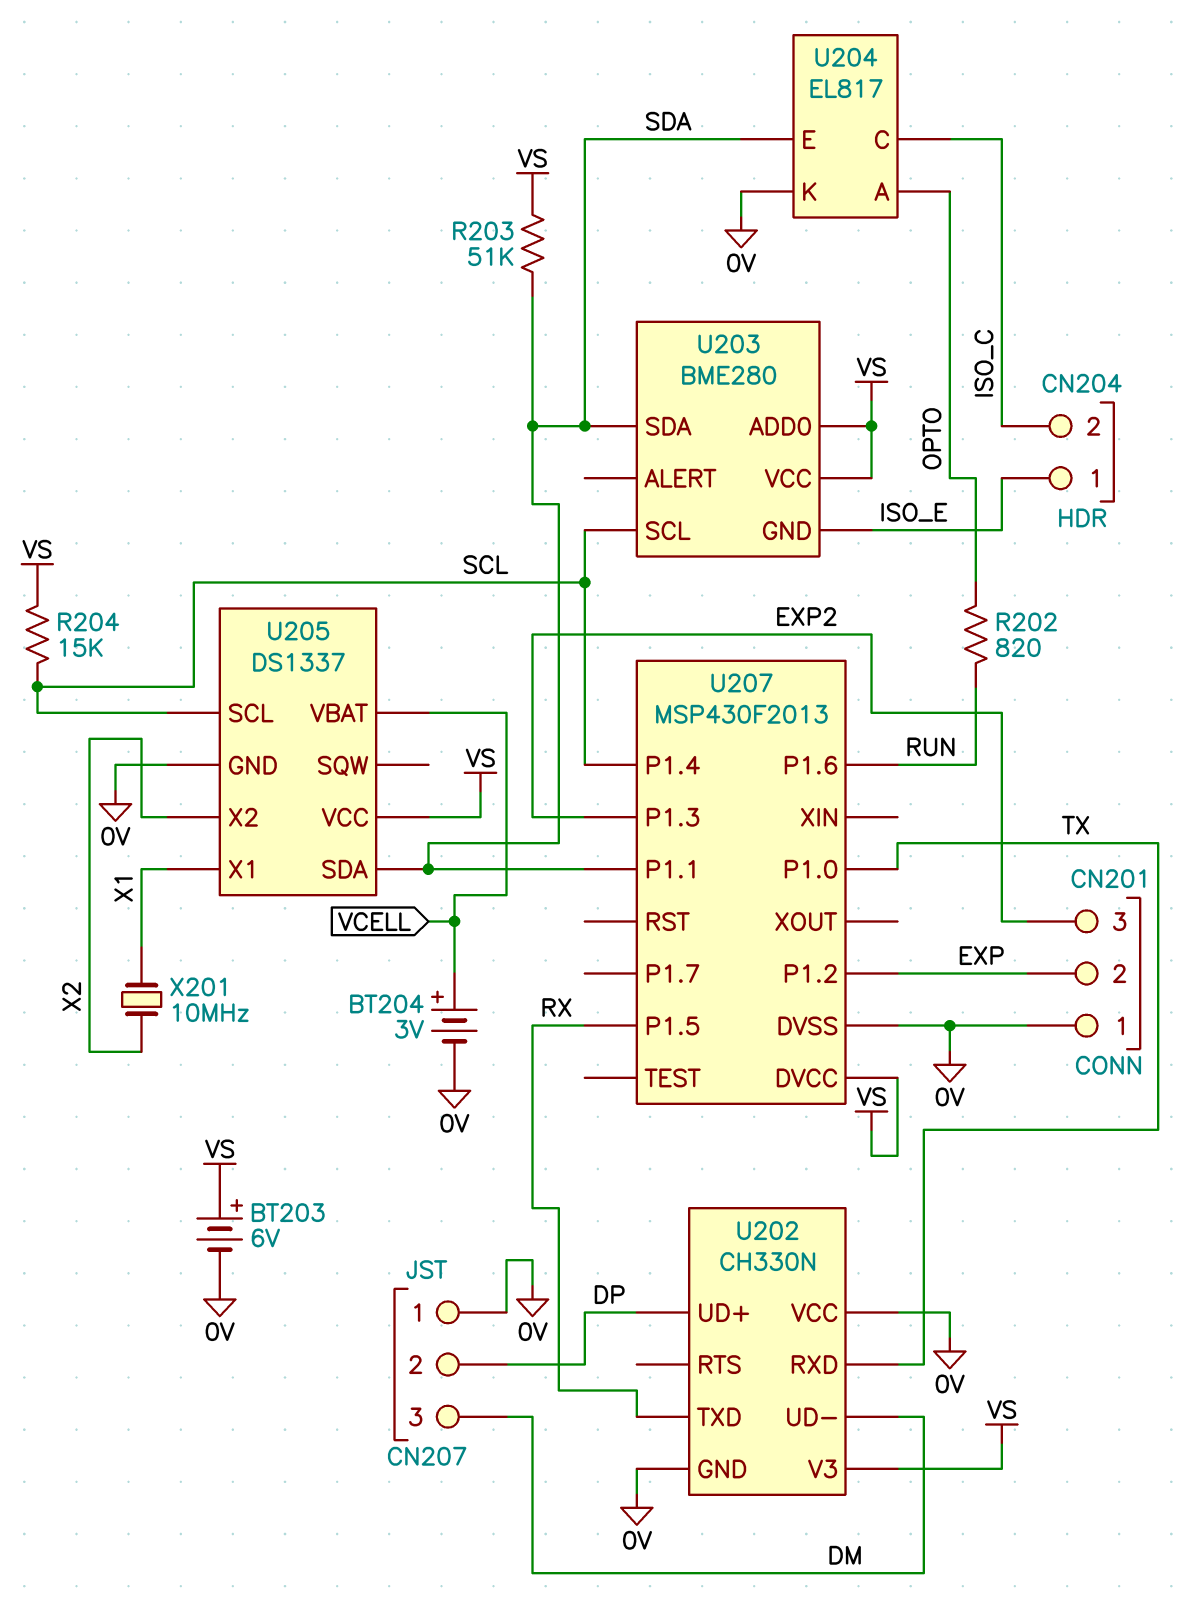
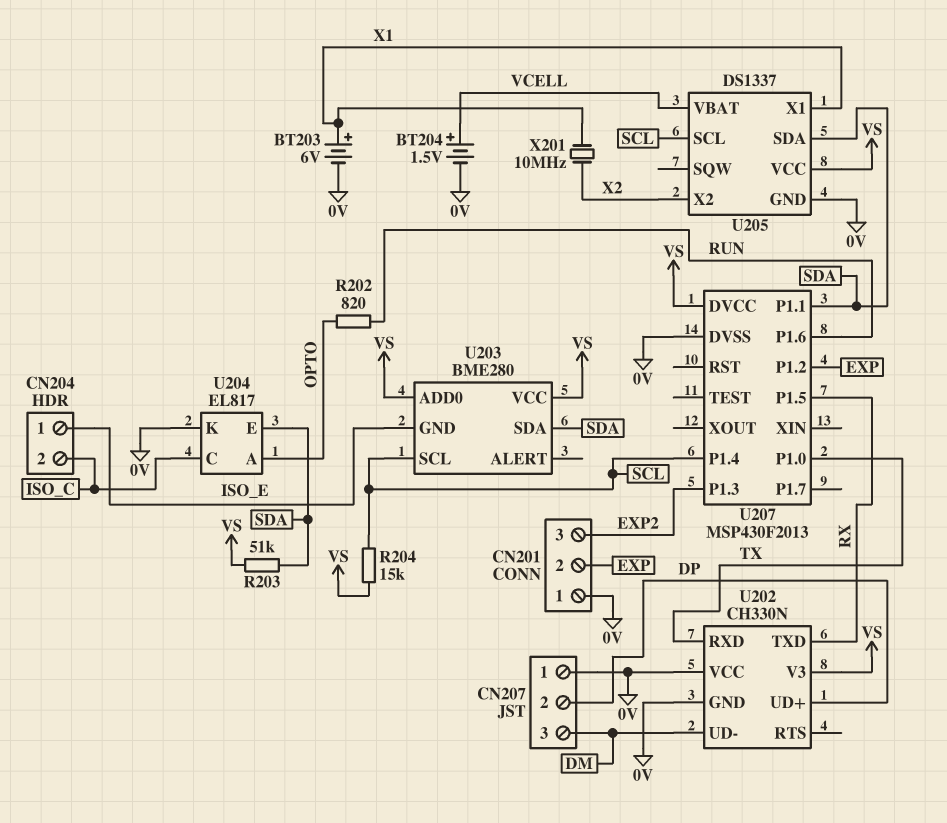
BT203: 6V (plus VS, minus 0V) -> 6V (plus X1, minus 0V)
BT204: 3V (plus VCELL, minus 0V) -> 1.5V (plus VCELL, minus 0V)

